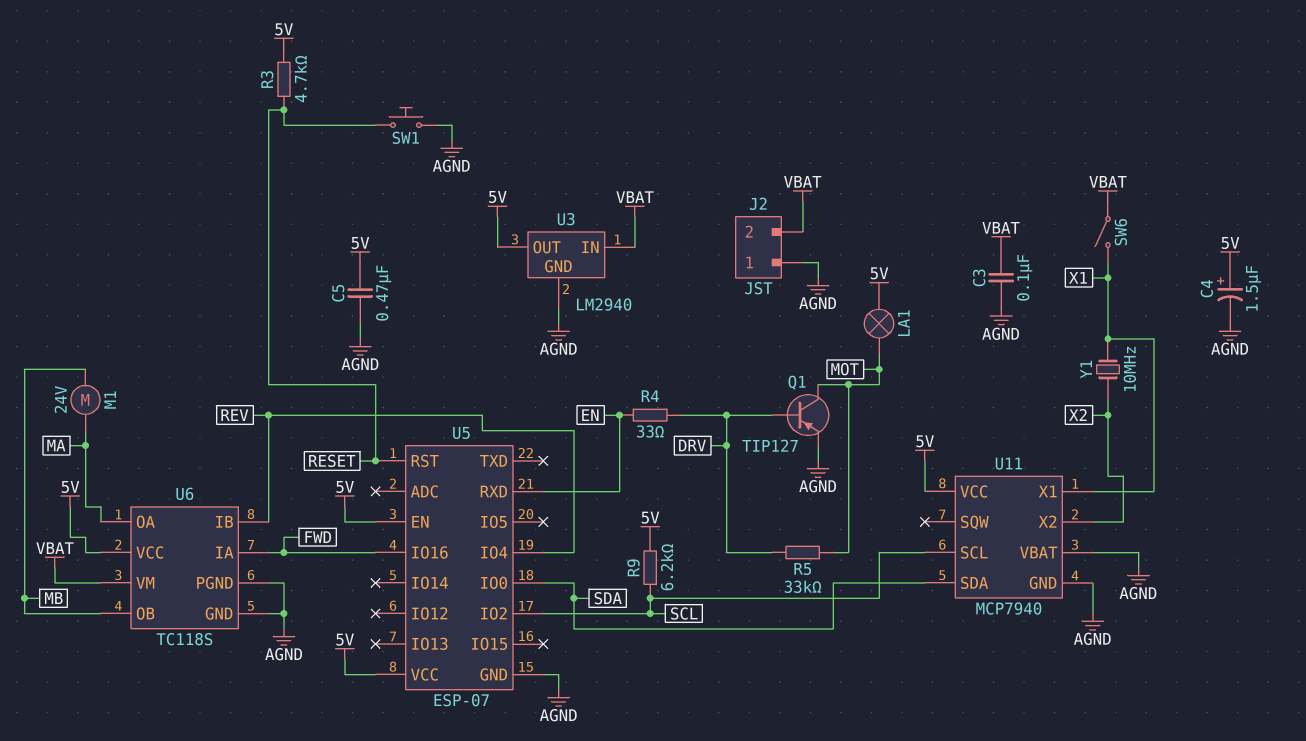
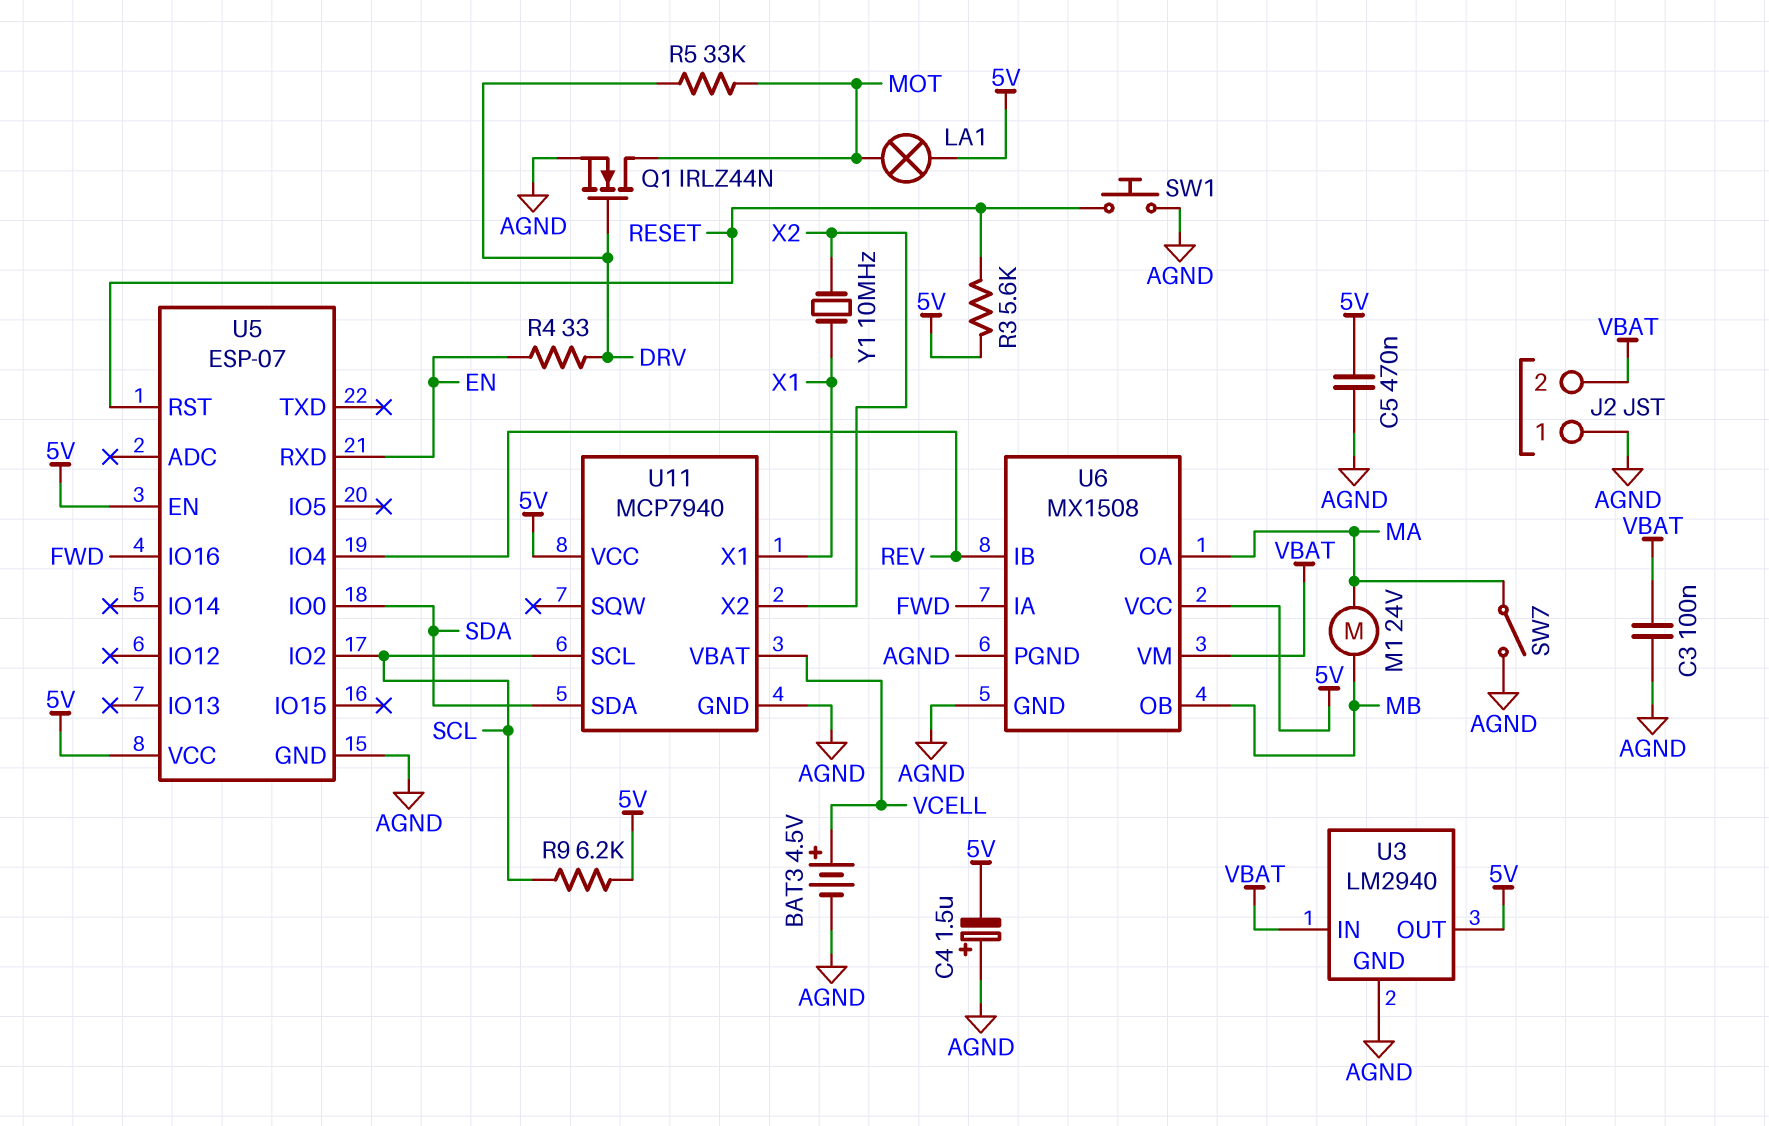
BAT3: none -> 4.5V (plus VCELL, minus AGND)
C4: 1.5uF (plus 5V, minus AGND) -> 1.5uF (plus AGND, minus 5V)
Q1: PNP TIP127 (B DRV, C MOT, E AGND) -> NMOS IRLZ44N (G DRV, D MOT, S AGND)
R3: 4.7k (5V, RESET) -> 5.6k (5V, RESET)
SW6: switch (VBAT, X1) -> none
SW7: none -> switch (AGND, MA)
U6: TC118S -> MX1508
U11 pin VBAT: AGND -> VCELL

